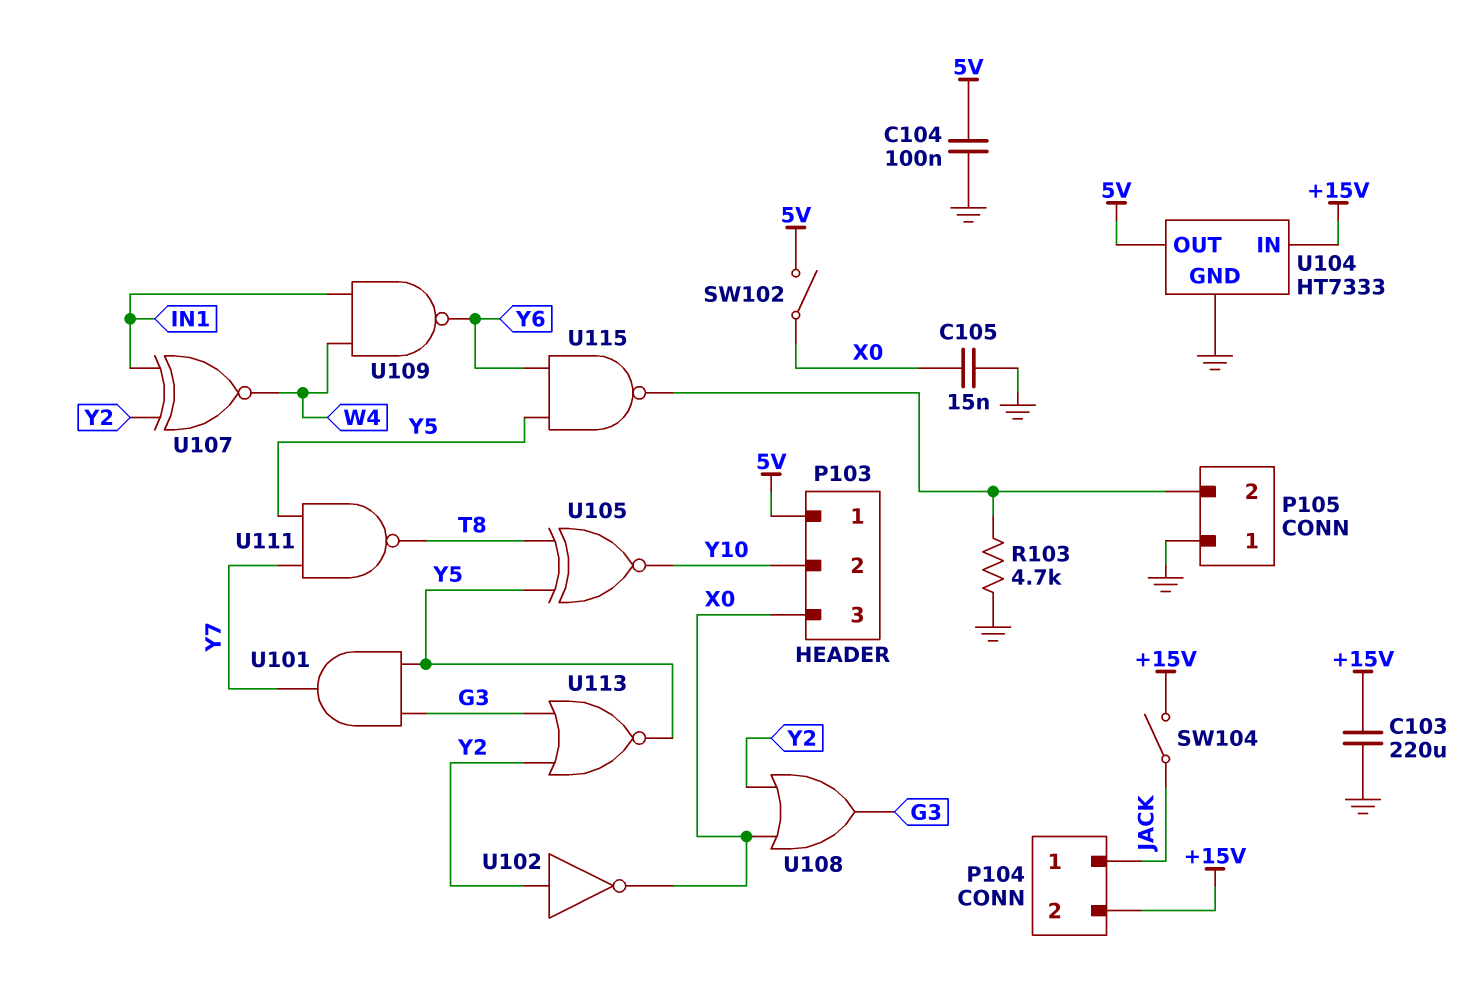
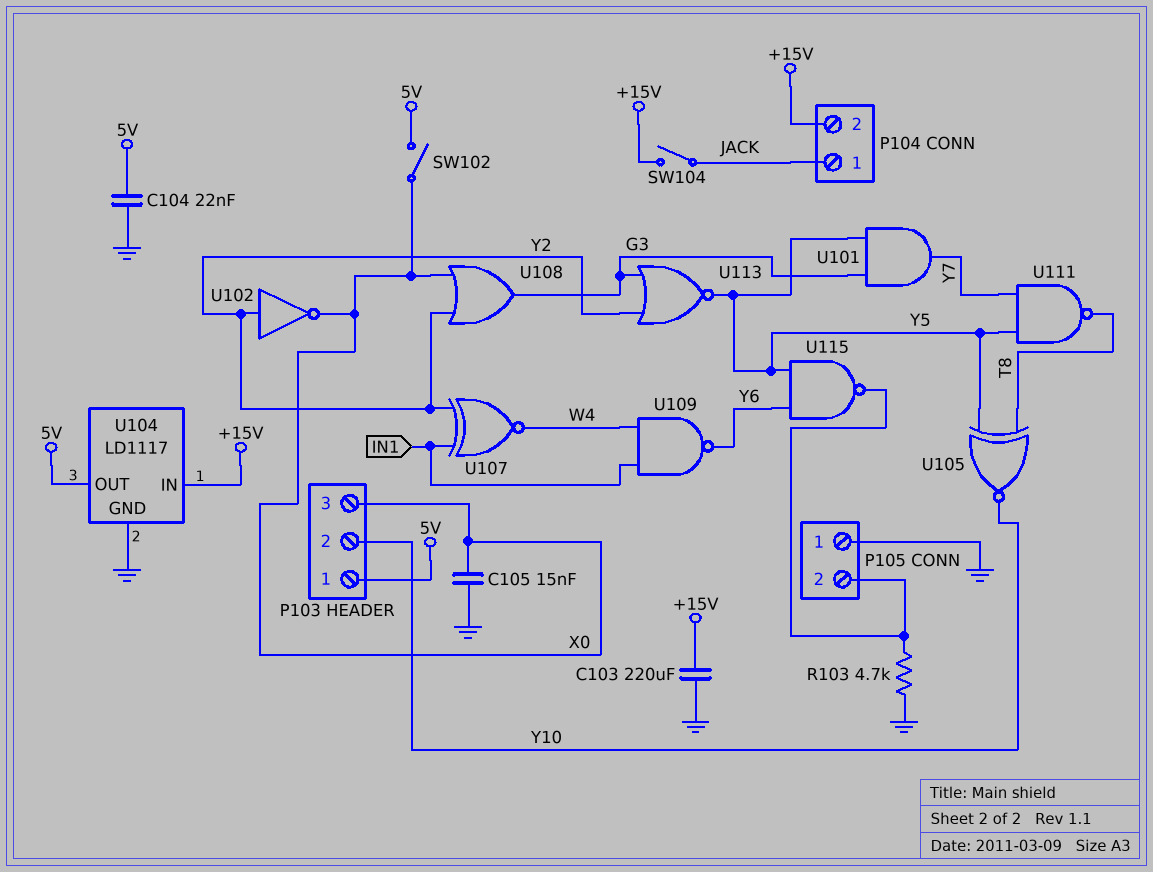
C104: 100nF (5V, GND) -> 22nF (5V, GND)
U104: HT7333 -> LD1117

